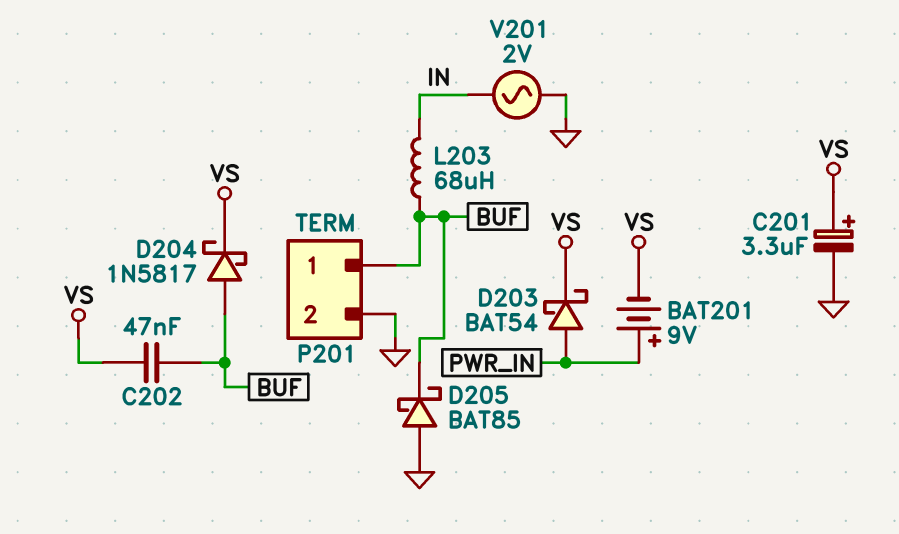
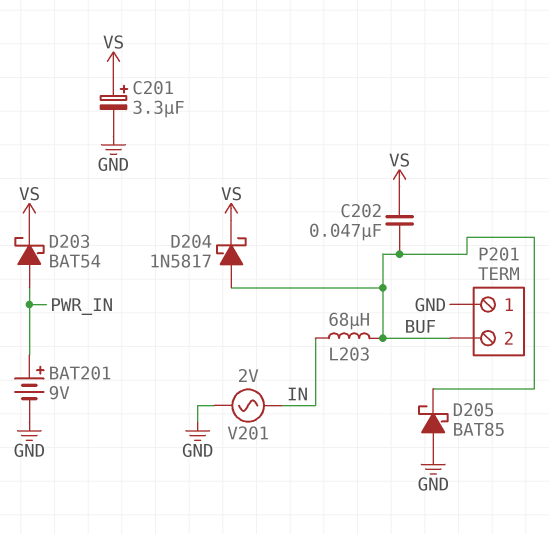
BAT201: 9V (plus PWR_IN, minus VS) -> 9V (plus PWR_IN, minus GND)
P201 pin 1: BUF -> GND
P201 pin 2: GND -> BUF

